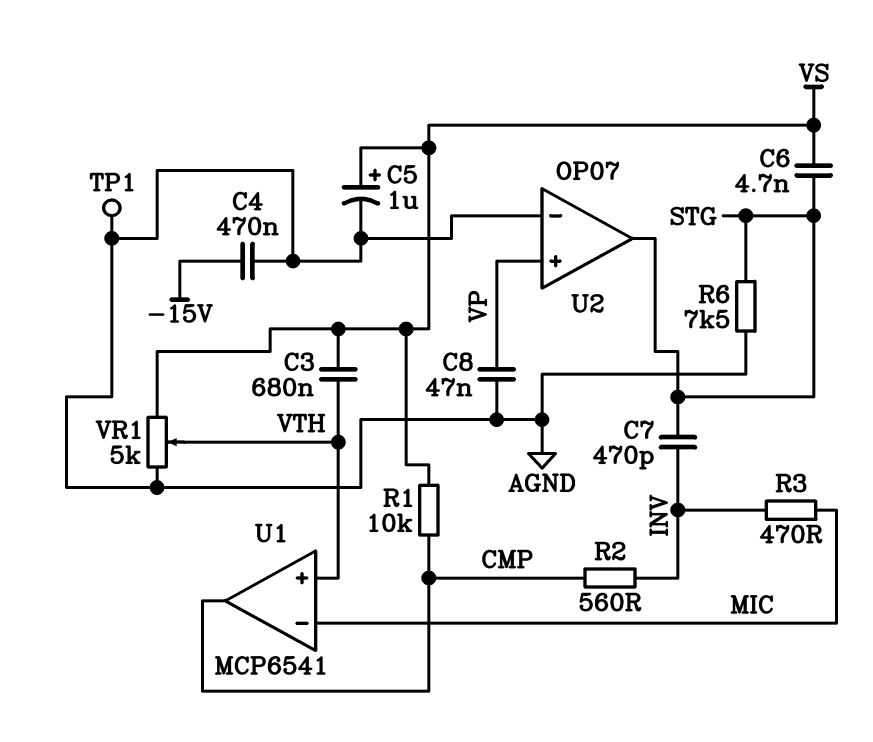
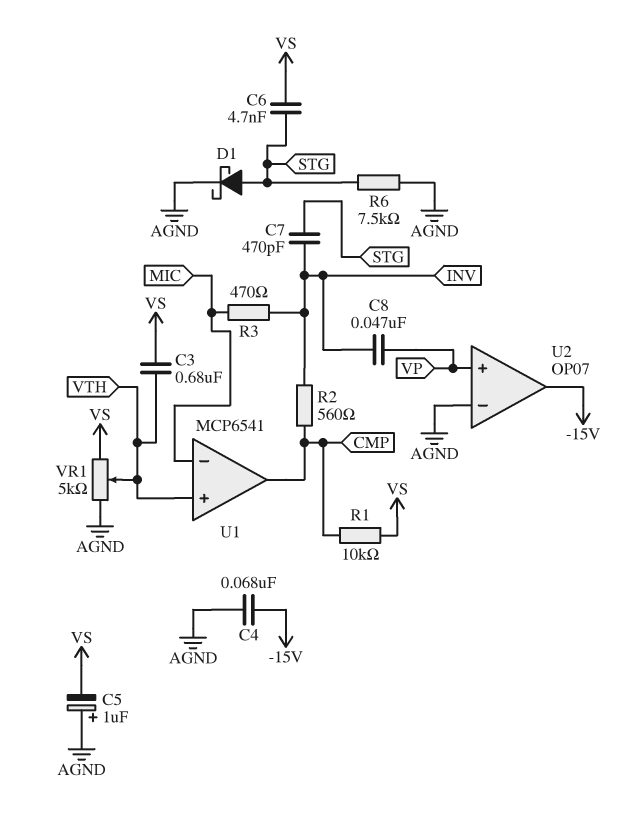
C4: 470nF (-15V, AGND) -> 68nF (-15V, AGND)
C5: 1uF (plus VS, minus AGND) -> 1uF (plus AGND, minus VS)
C8: 47nF (AGND, VP) -> 47nF (INV, VP)
D1: none -> schottky (A STG, K AGND)
TP1: test point (AGND) -> none
U2 pin out: STG -> -15V

